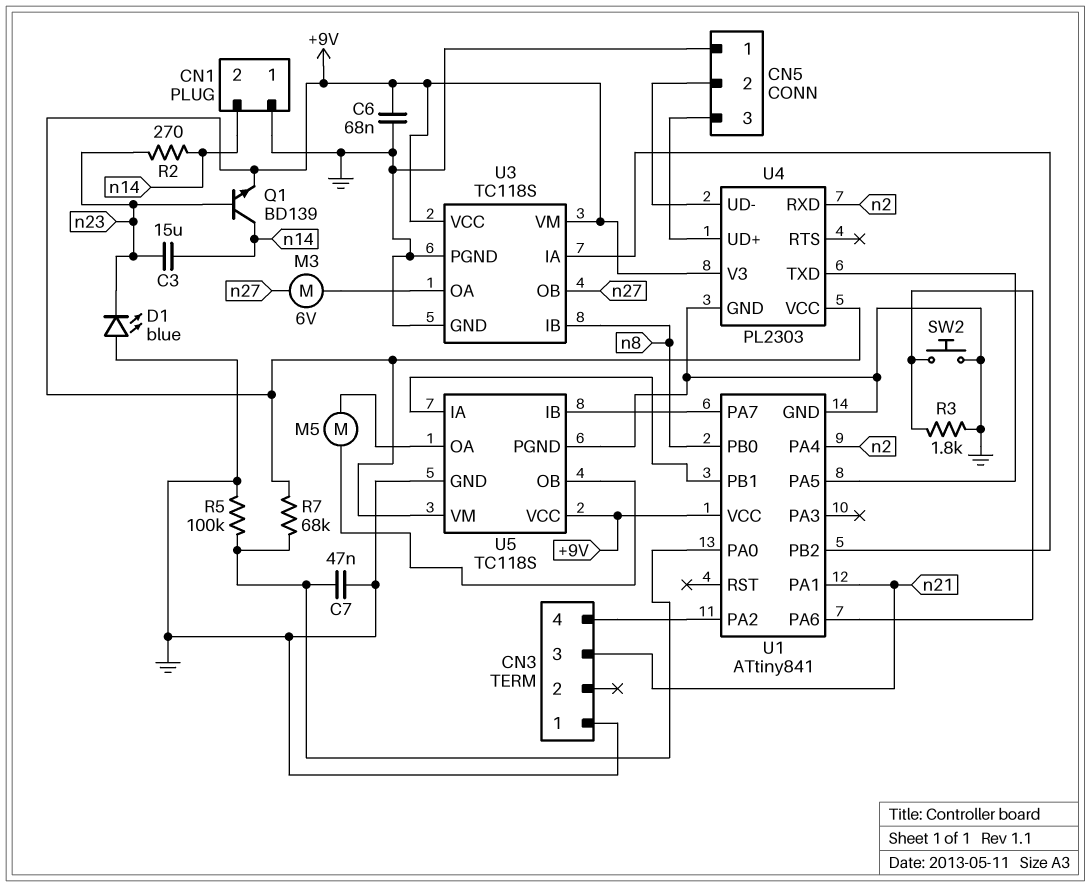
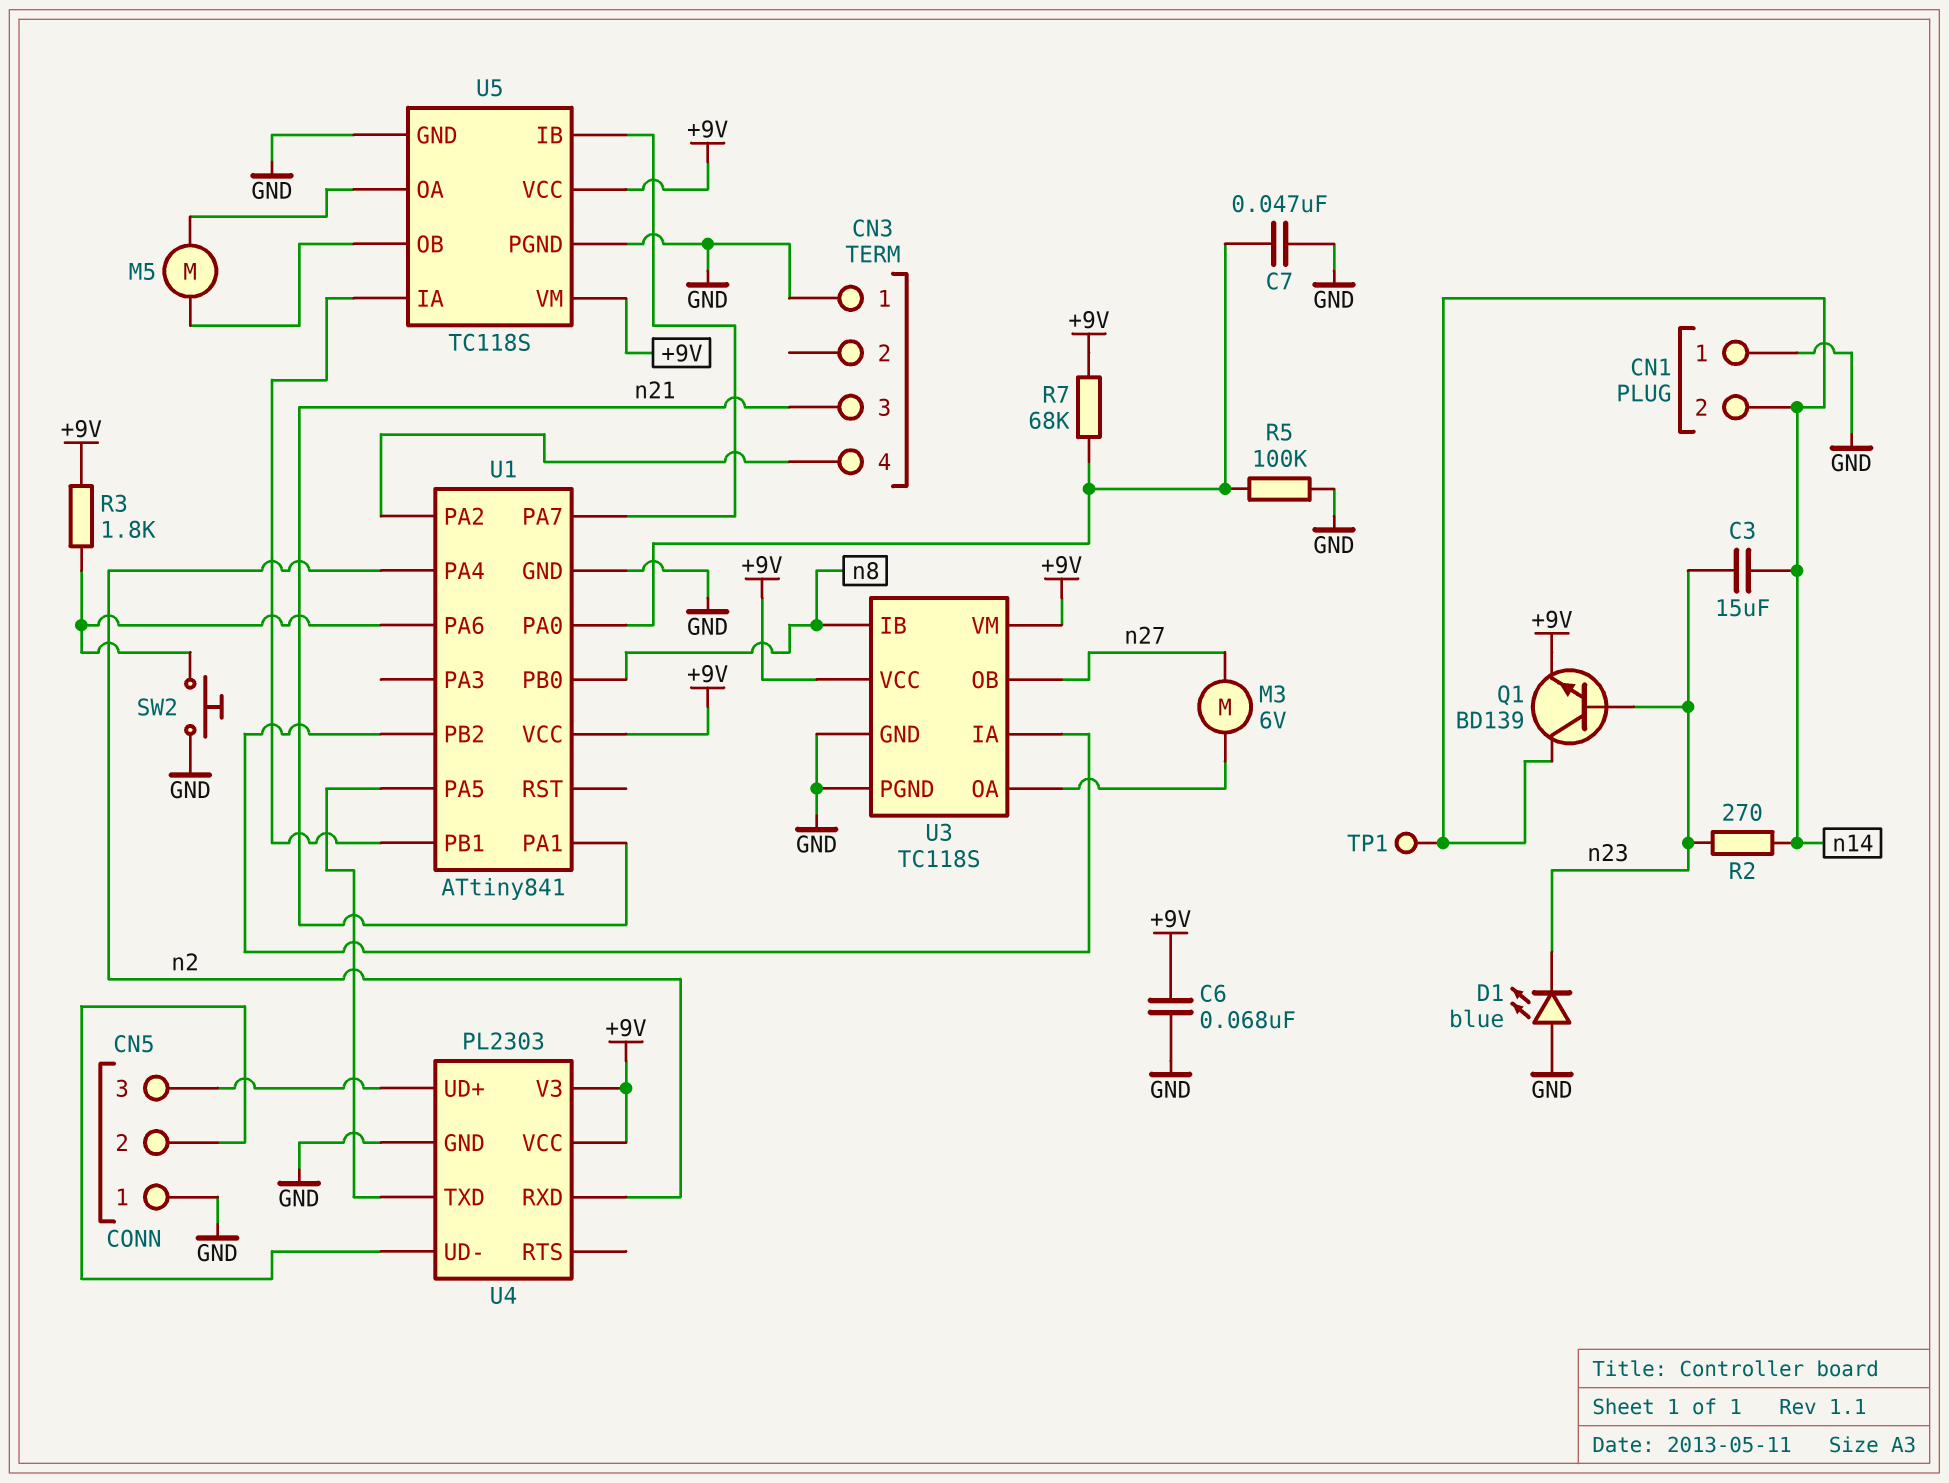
R3: 1.8k (GND, U1/PA6) -> 1.8k (+9V, U1/PA6)
TP1: none -> test point (n14)

